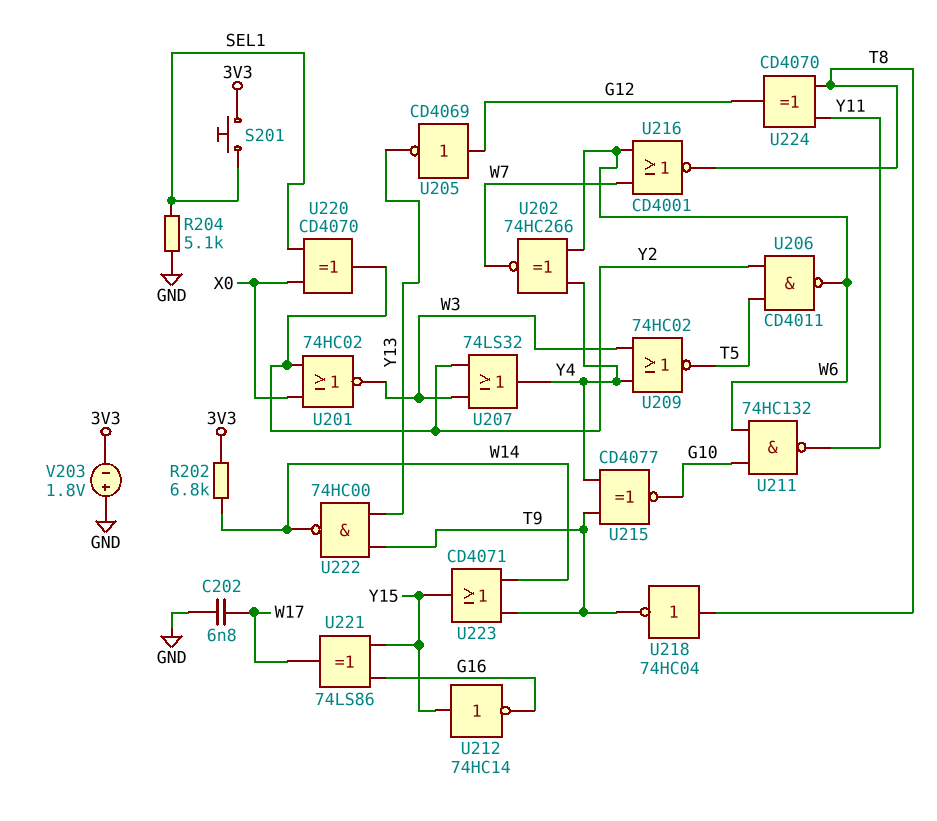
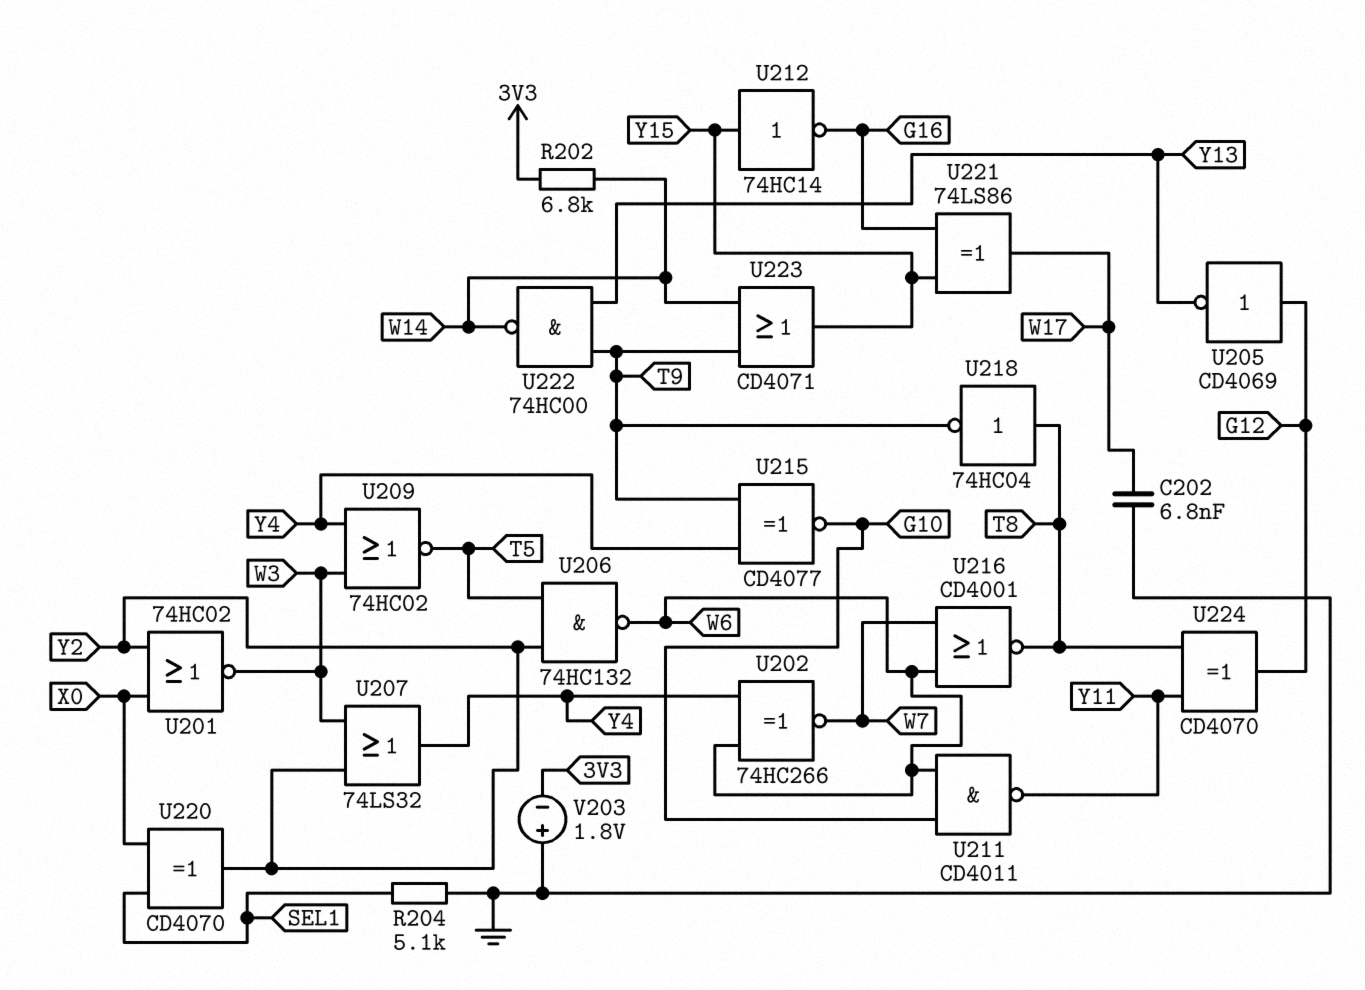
S201: button (3V3, SEL1) -> none
U206: NAND CD4011 (in T5, in Y2, out W6) -> NAND 74HC132 (in T5, in Y2, out W6)
U211: NAND 74HC132 (in G10, in W6, out Y11) -> NAND CD4011 (in G10, in W6, out Y11)

